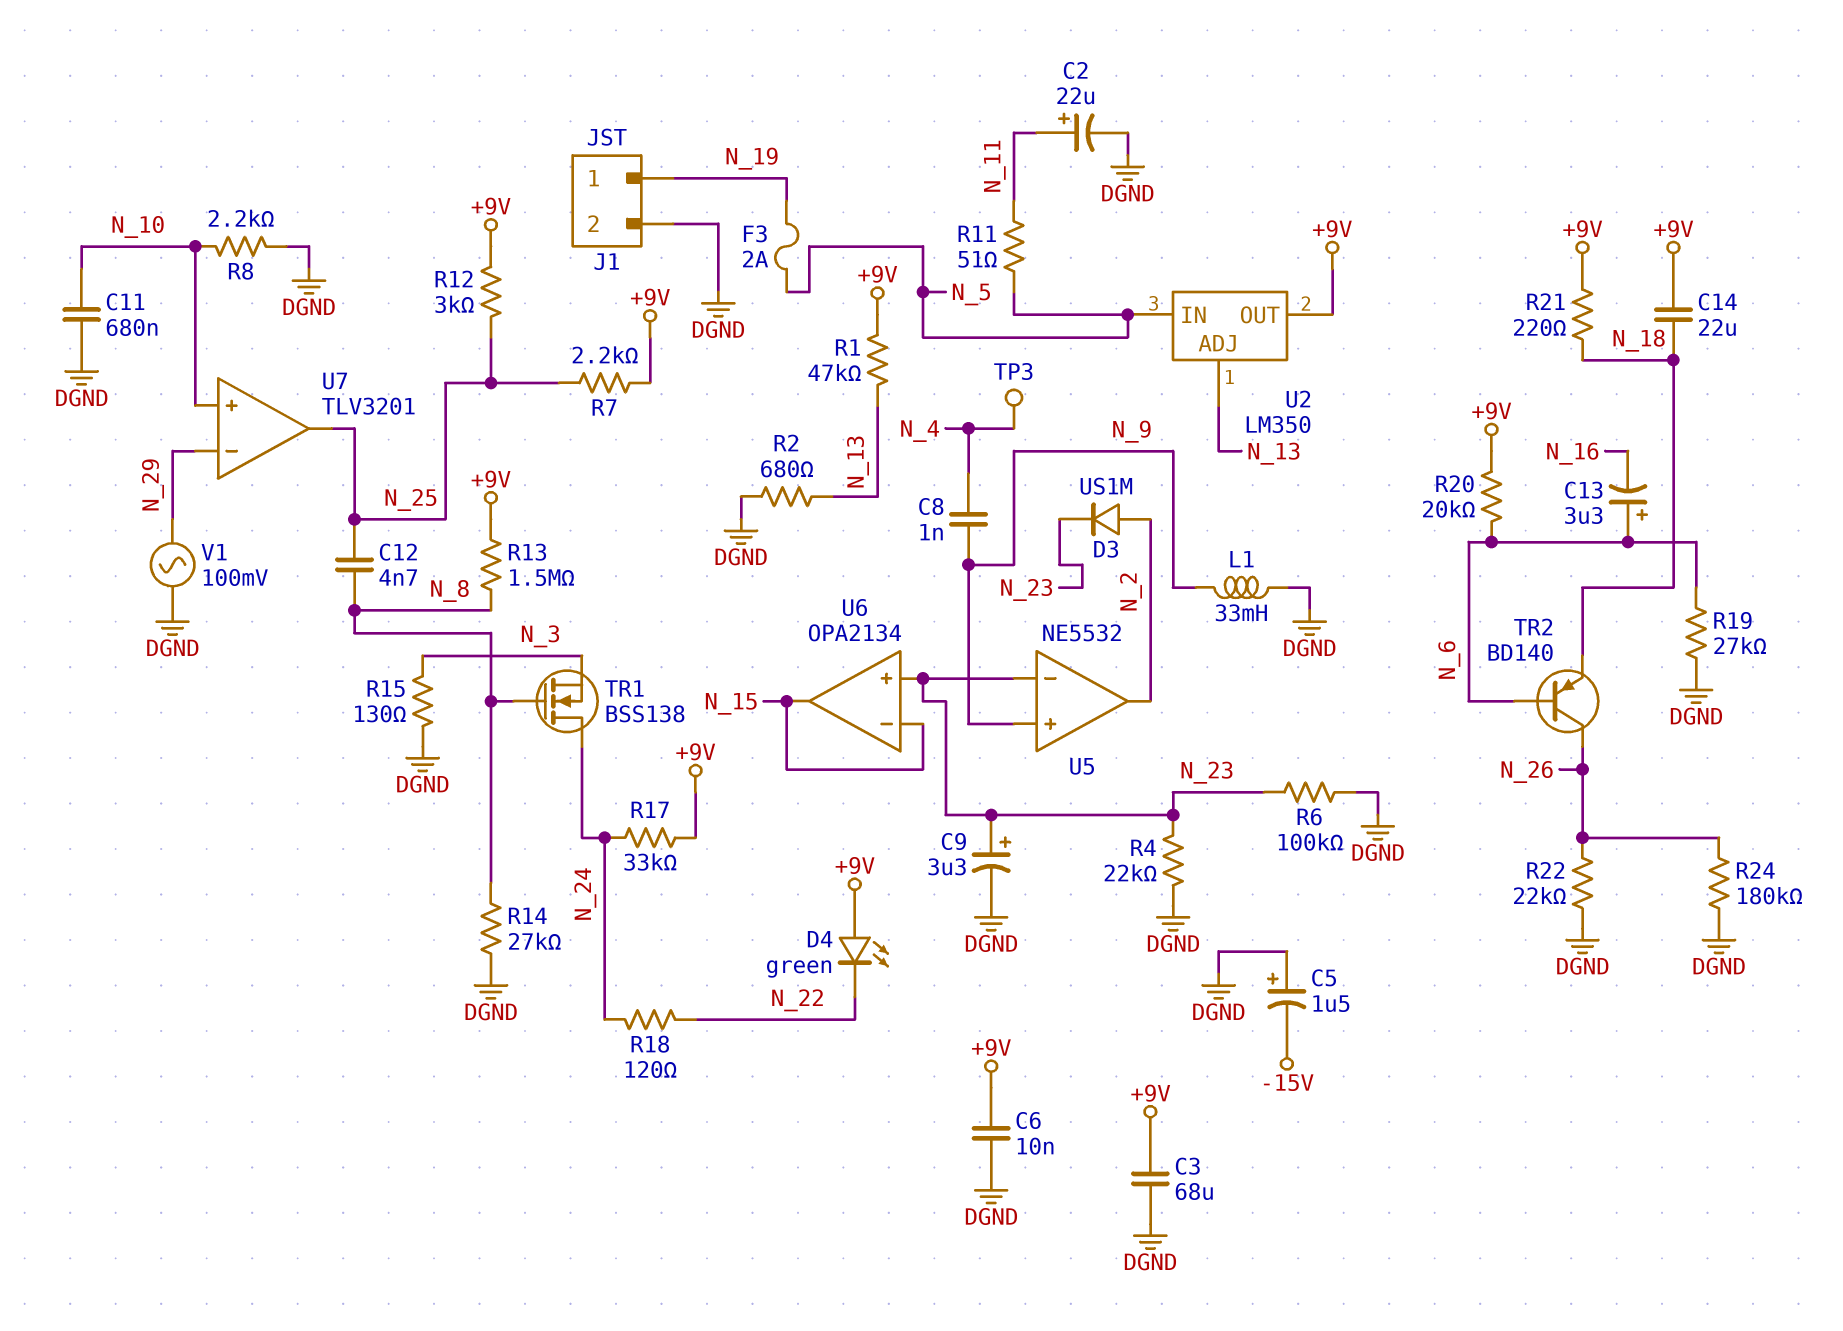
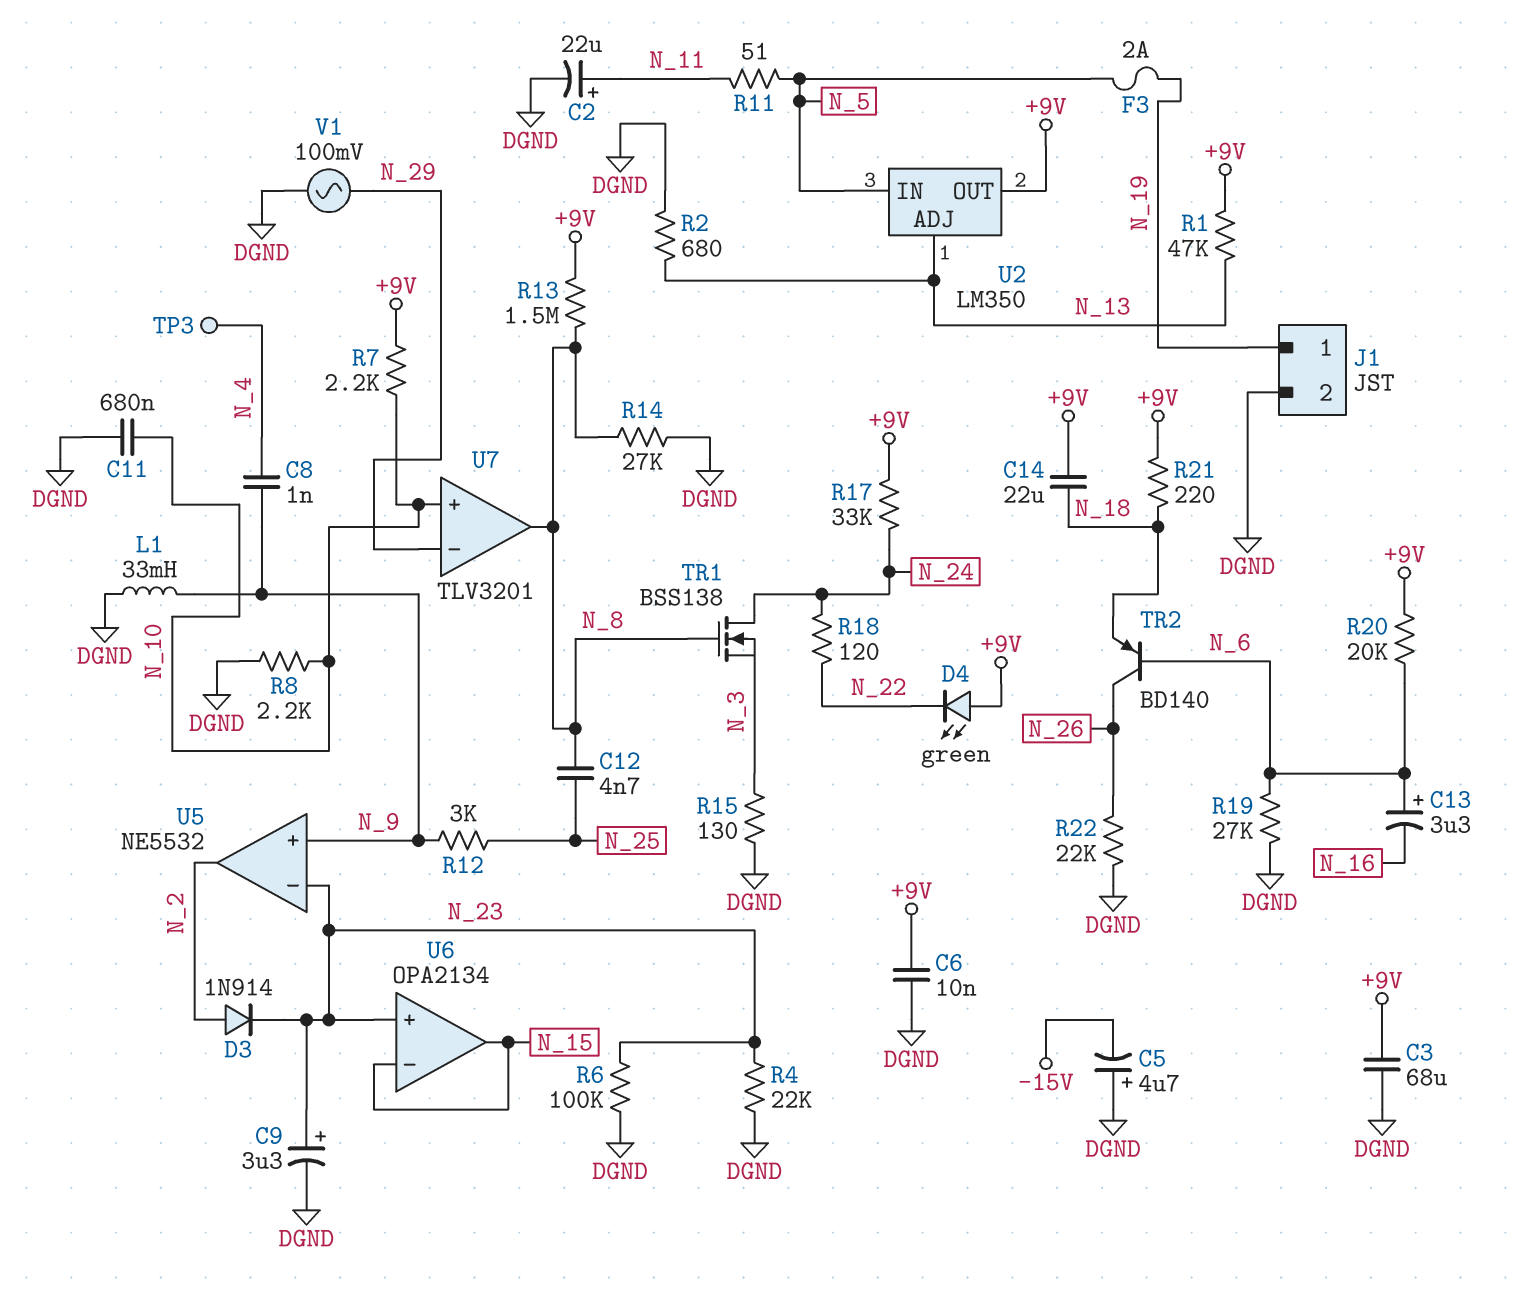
C5: 1.5uF (plus DGND, minus -15V) -> 4.7uF (plus DGND, minus -15V)
D3: diode US1M (A N_2, K N_23) -> diode 1N914 (A N_2, K N_23)
R7: 2.2k (+9V, N_25) -> 2.2k (+9V, N_10)
R12: 3k (+9V, N_25) -> 3k (N_9, N_25)
R24: 180k (DGND, N_26) -> none
U7 pin out: N_25 -> N_8

